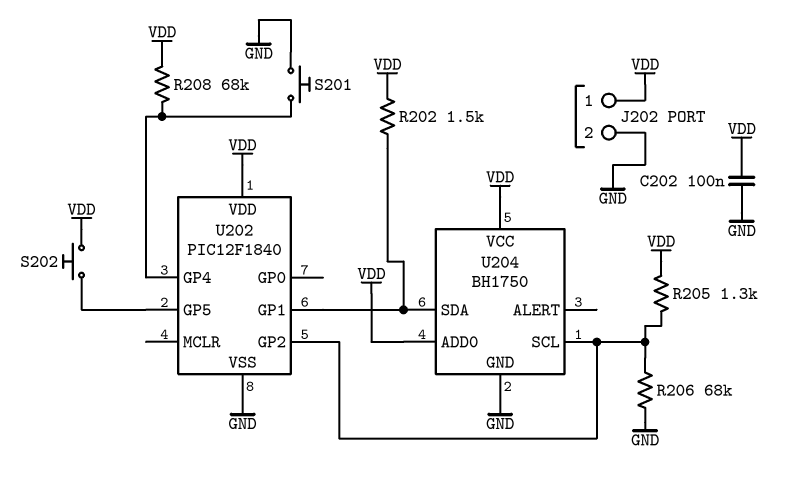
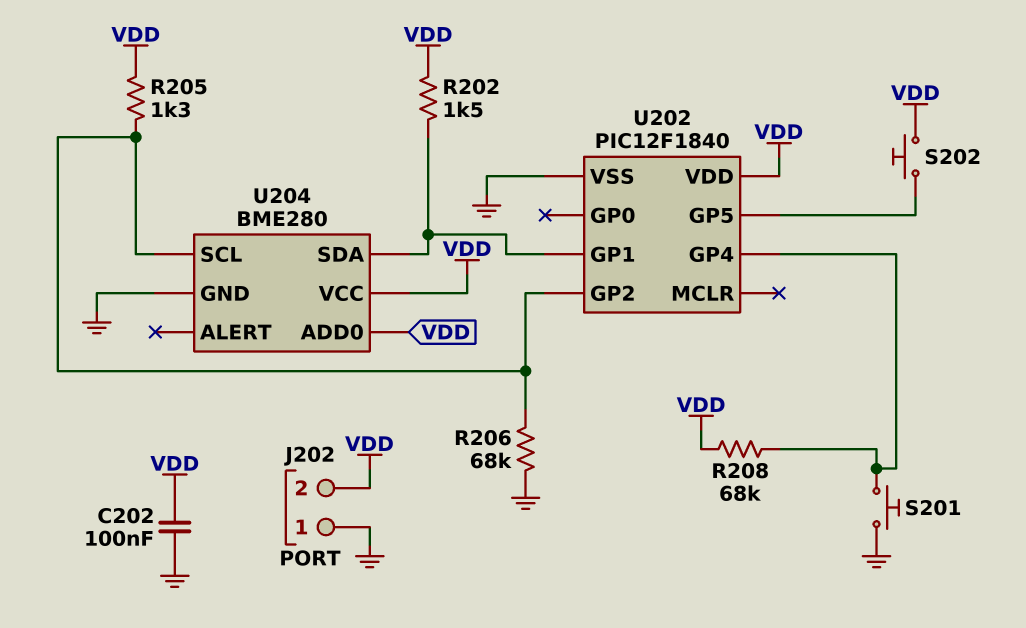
J202 pin 1: VDD -> GND
J202 pin 2: GND -> VDD
U204: BH1750 -> BME280

